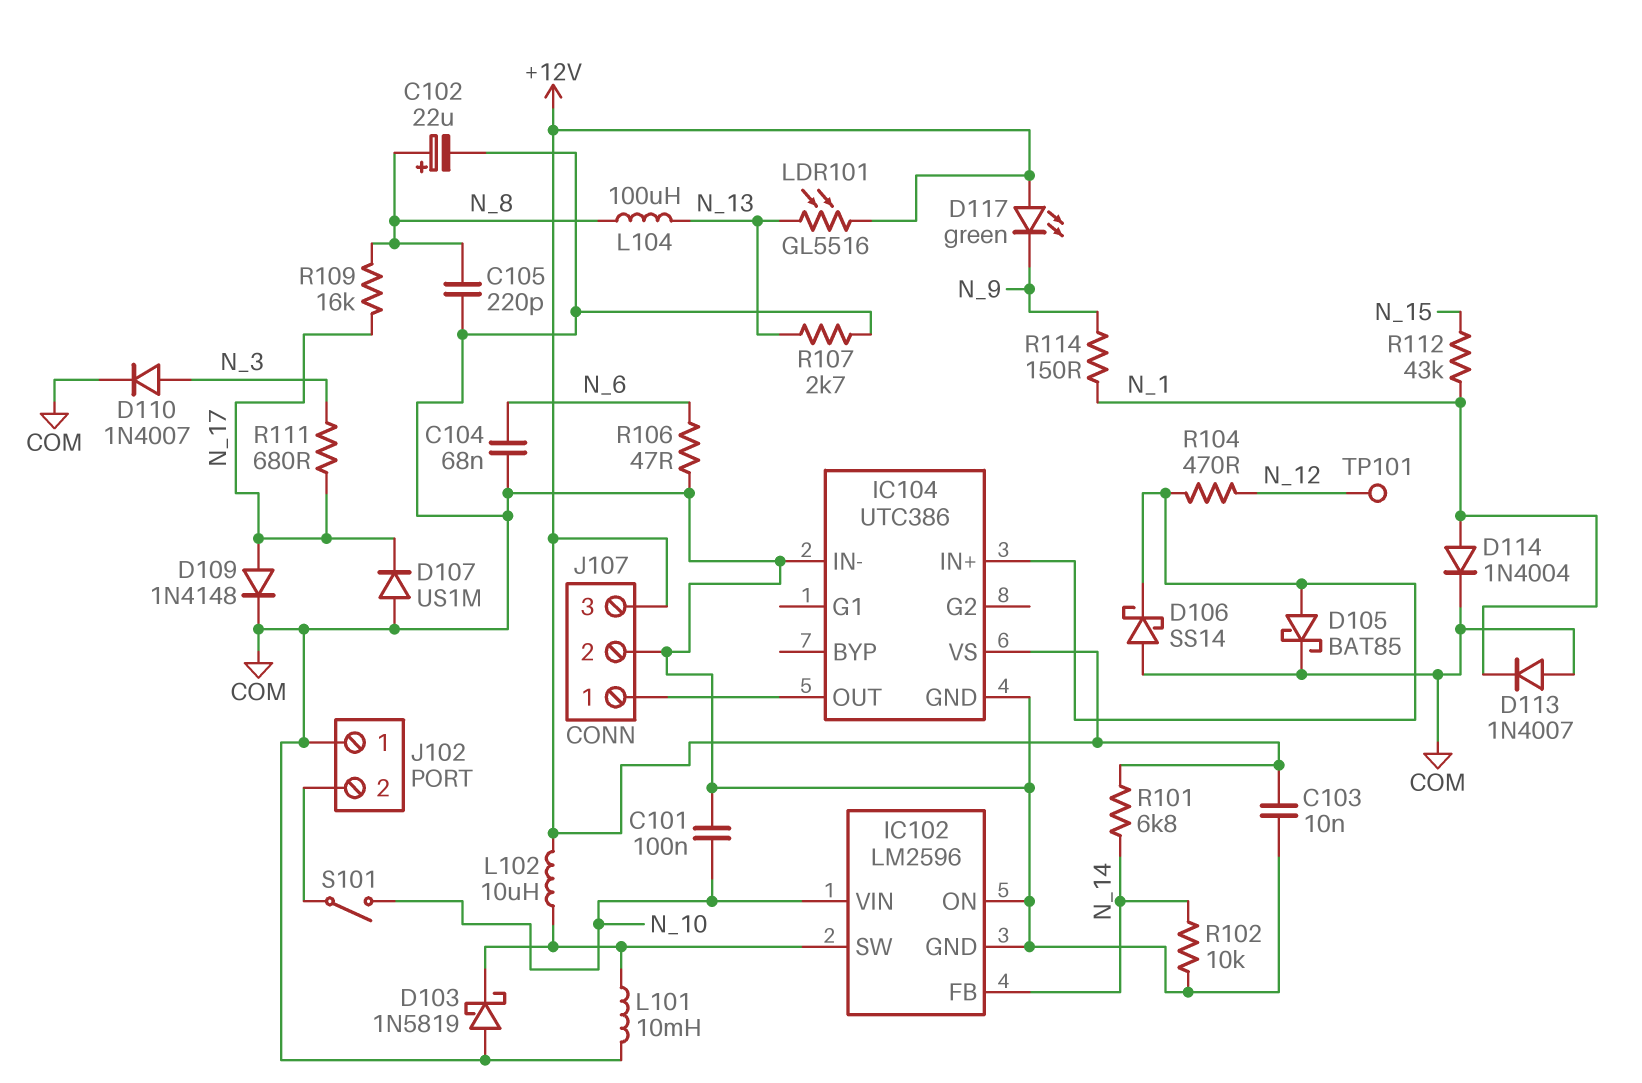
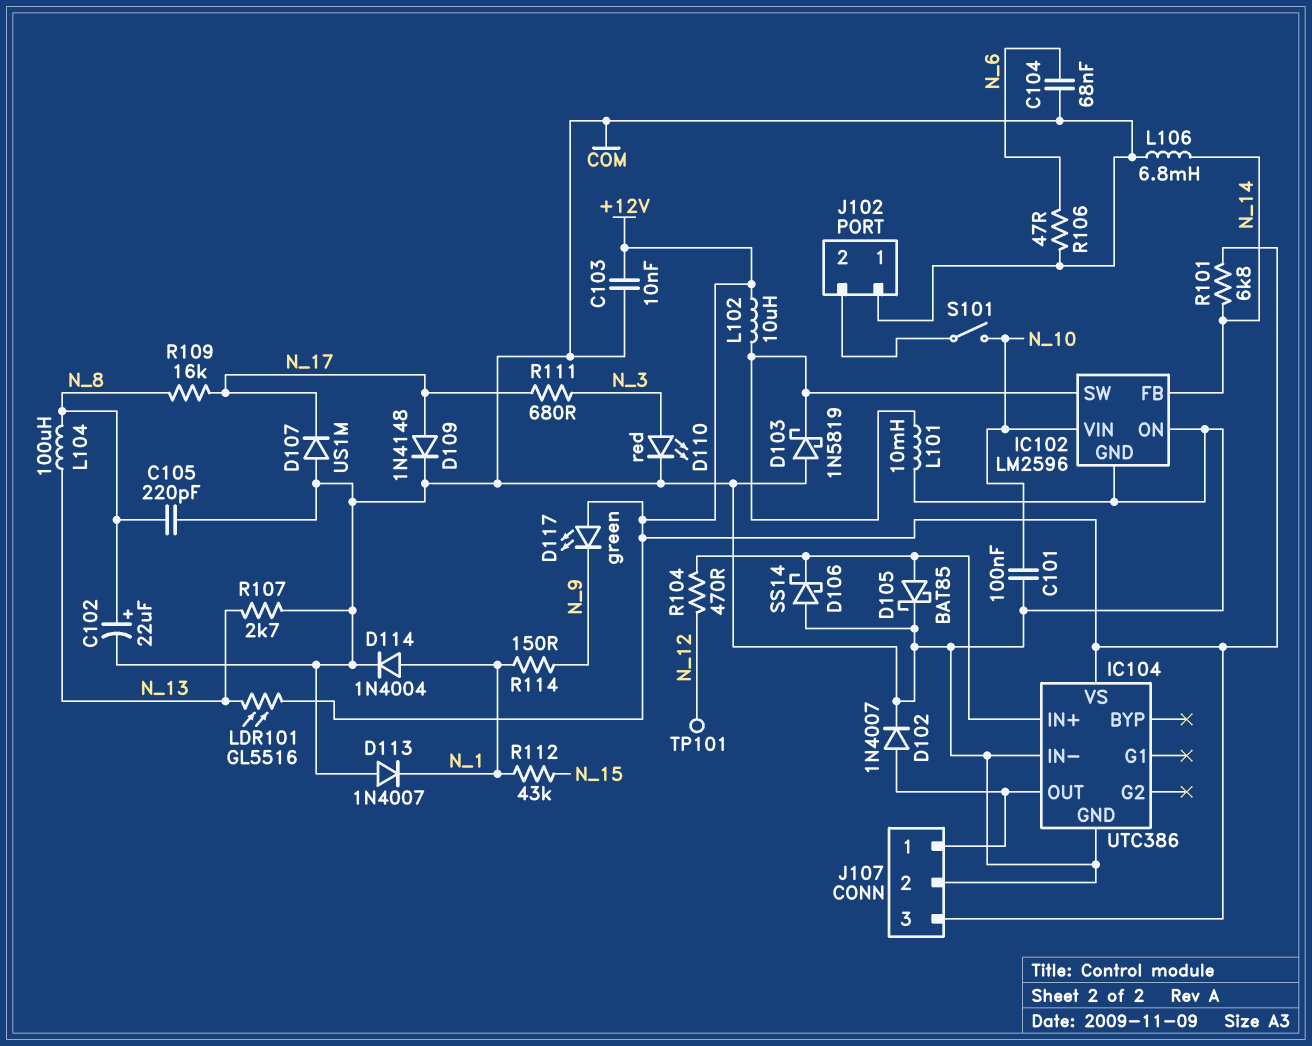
D102: none -> diode 1N4007 (A IC104/OUT, K COM)
D110: diode 1N4007 (A N_3, K COM) -> LED red (A N_3, K COM)
L106: none -> 6.8mH (COM, N_14)
R102: 10k (COM, N_14) -> none

